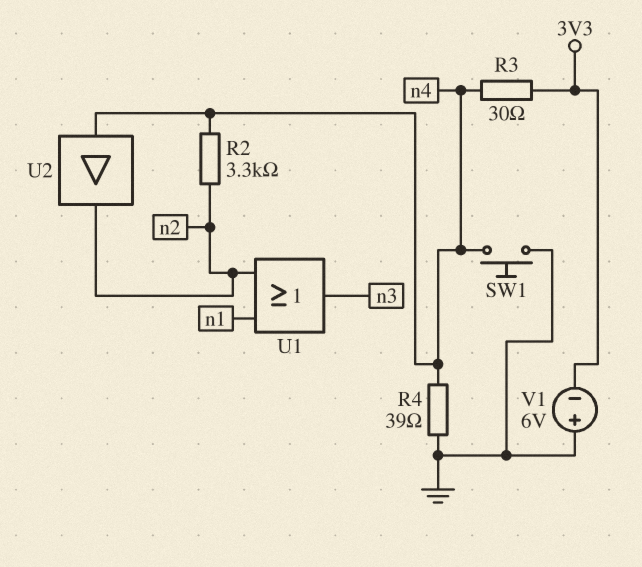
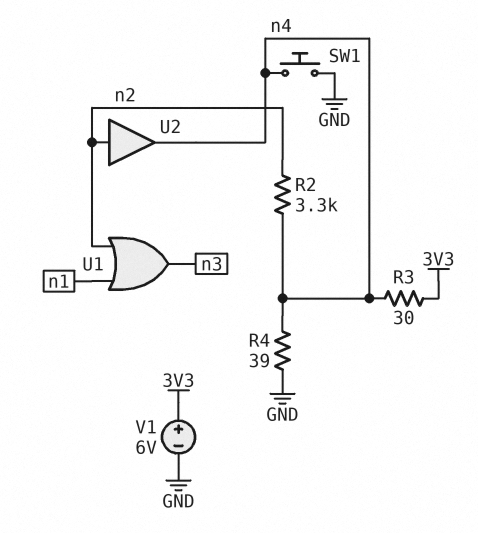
U2: buffer (in n4, out n2) -> buffer (in n2, out n4)
V1: 6V (plus GND, minus 3V3) -> 6V (plus 3V3, minus GND)

